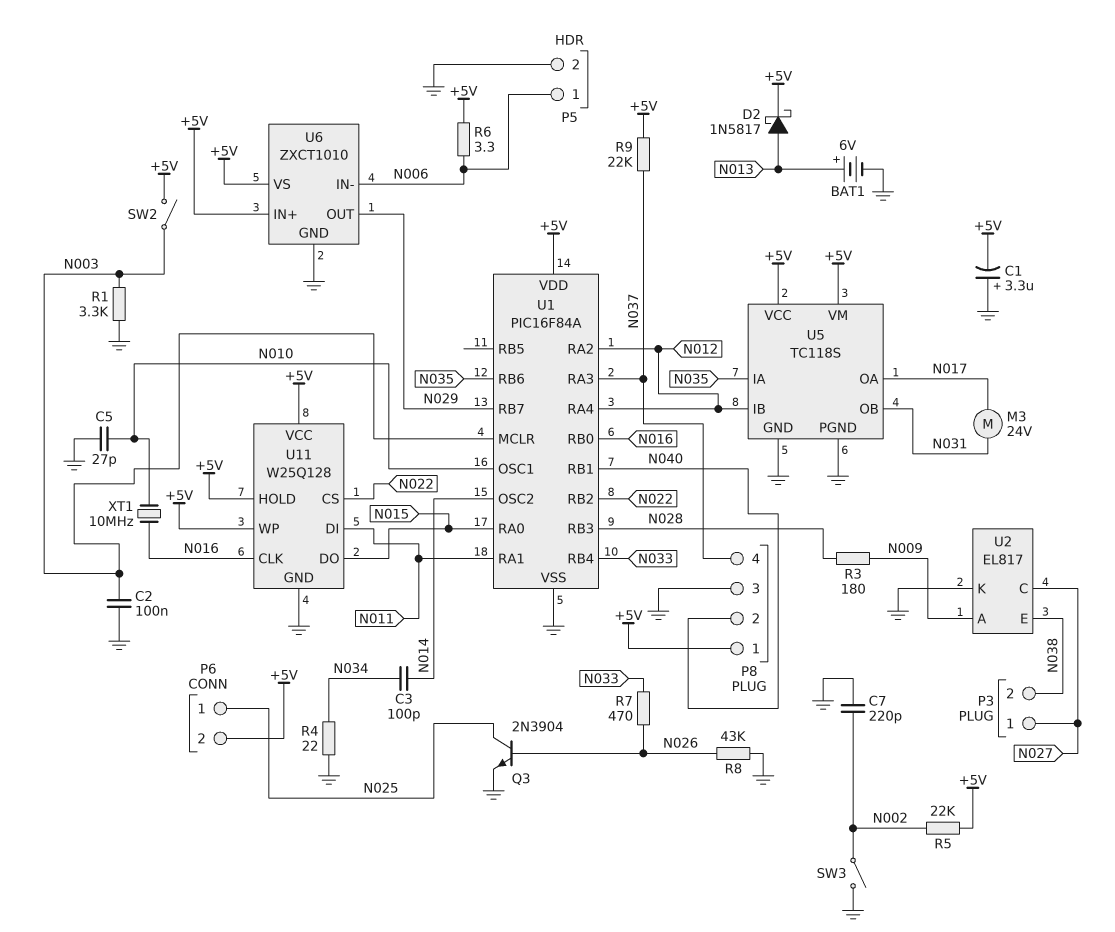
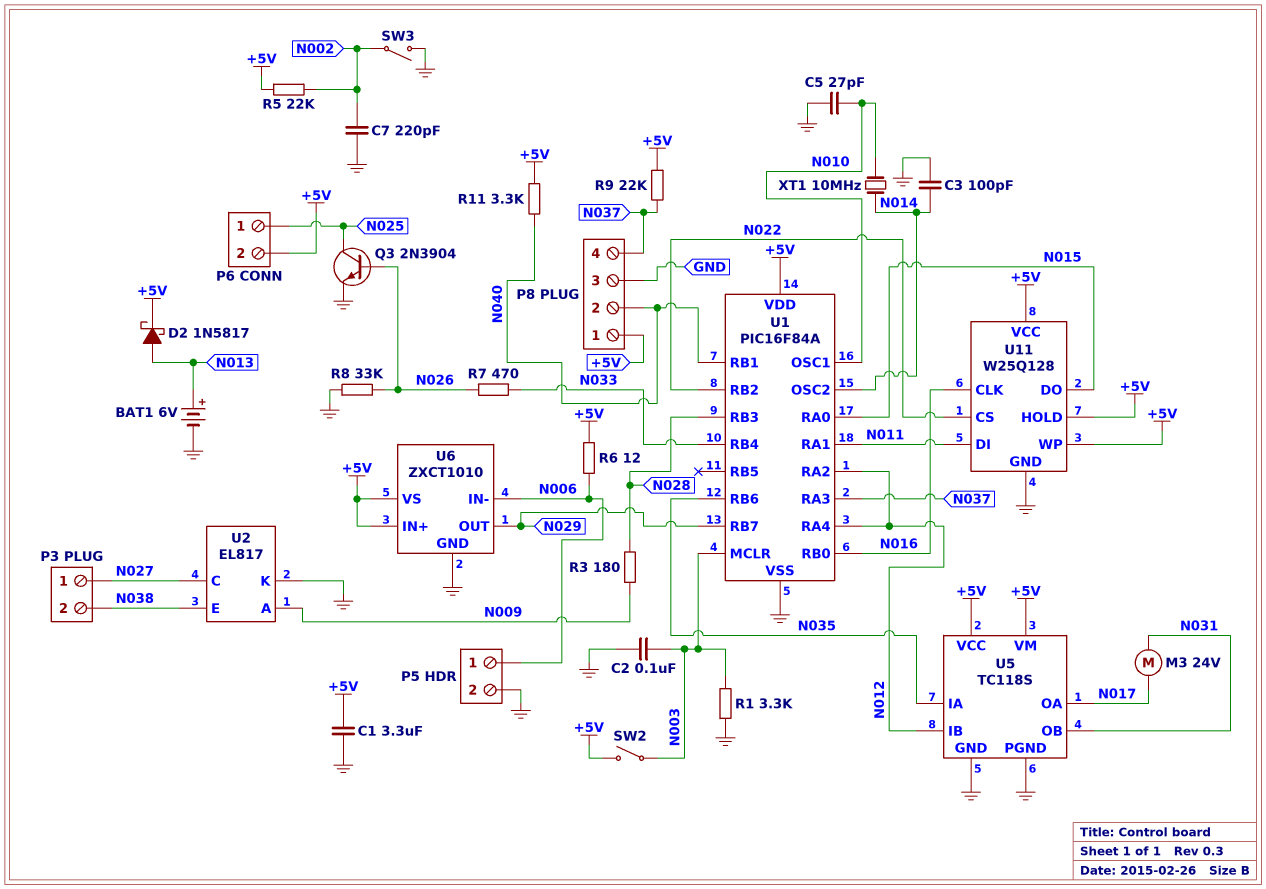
C1: 3.3uF (plus GND, minus +5V) -> 3.3uF (+5V, GND)
C3: 100pF (N014, N034) -> 100pF (GND, N014)
R4: 22 (GND, N034) -> none
R6: 3.3 (+5V, N006) -> 12 (+5V, N006)
R8: 43k (GND, N026) -> 33k (GND, N026)
R11: none -> 3.3k (+5V, N040)
XT1: 10MHz (N010, N016) -> 10MHz (N010, N014)

